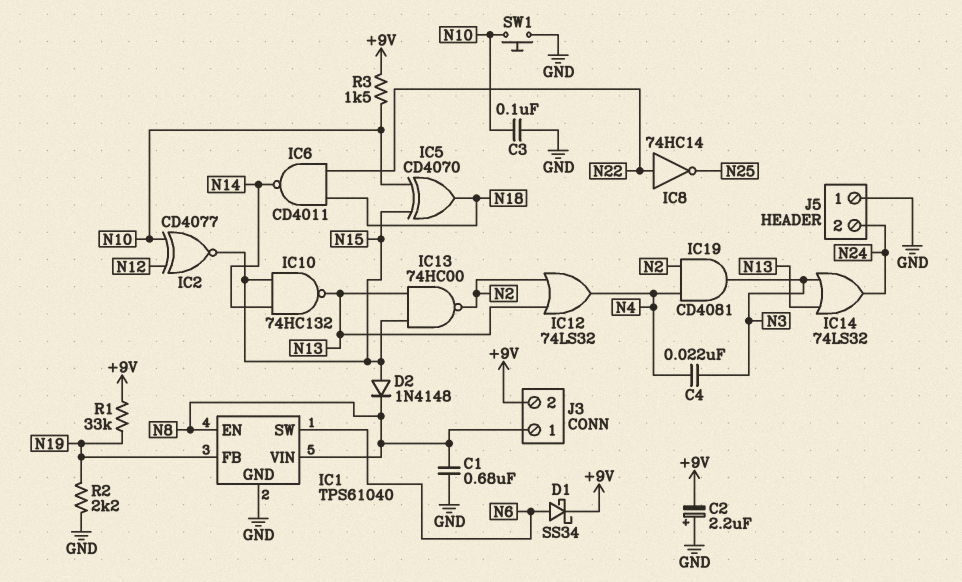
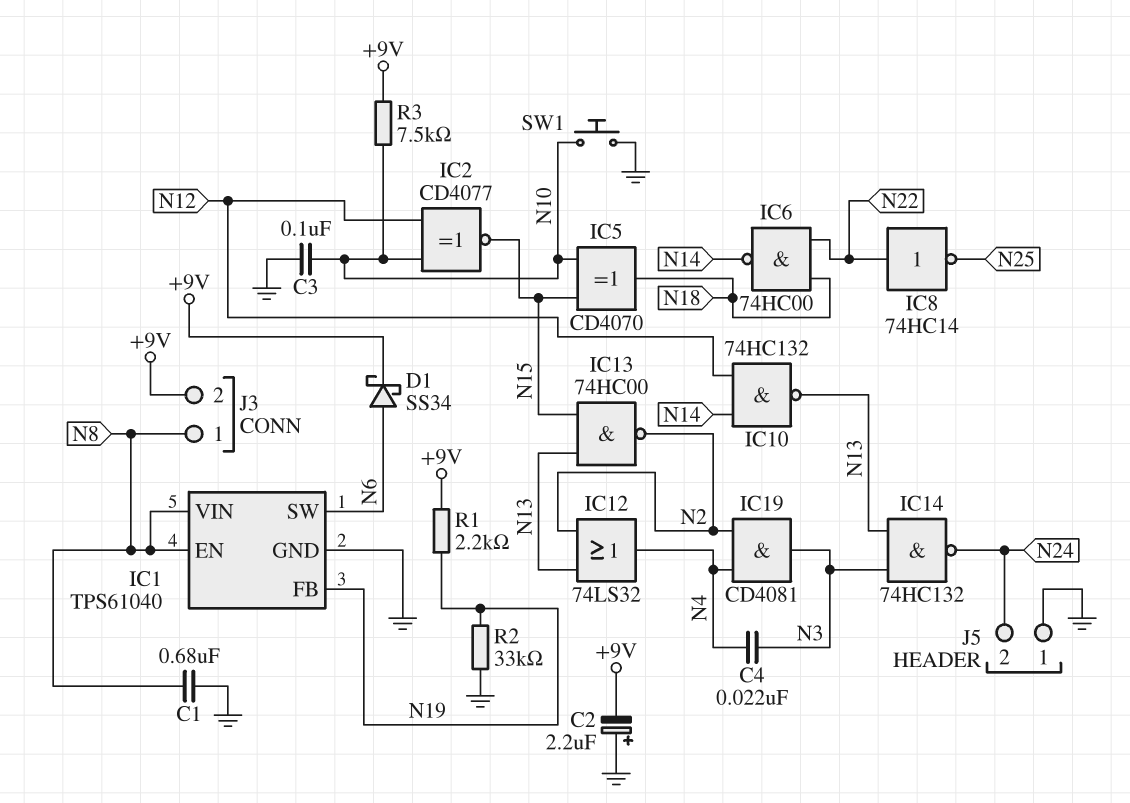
D2: diode 1N4148 (A N15, K N8) -> none
IC6: NAND CD4011 (in N18, in N22, out N14) -> NAND 74HC00 (in N18, in N22, out N14)
IC10: NAND 74HC132 (in N14, in N15, out N13) -> NAND 74HC132 (in N12, in N14, out N13)
IC14: OR 74LS32 (in N3, in N13, out N24) -> NAND 74HC132 (in N3, in N13, out N24)
R1: 33k (+9V, N19) -> 2.2k (+9V, N19)
R2: 2.2k (GND, N19) -> 33k (GND, N19)
R3: 1.5k (+9V, N10) -> 7.5k (+9V, N10)

